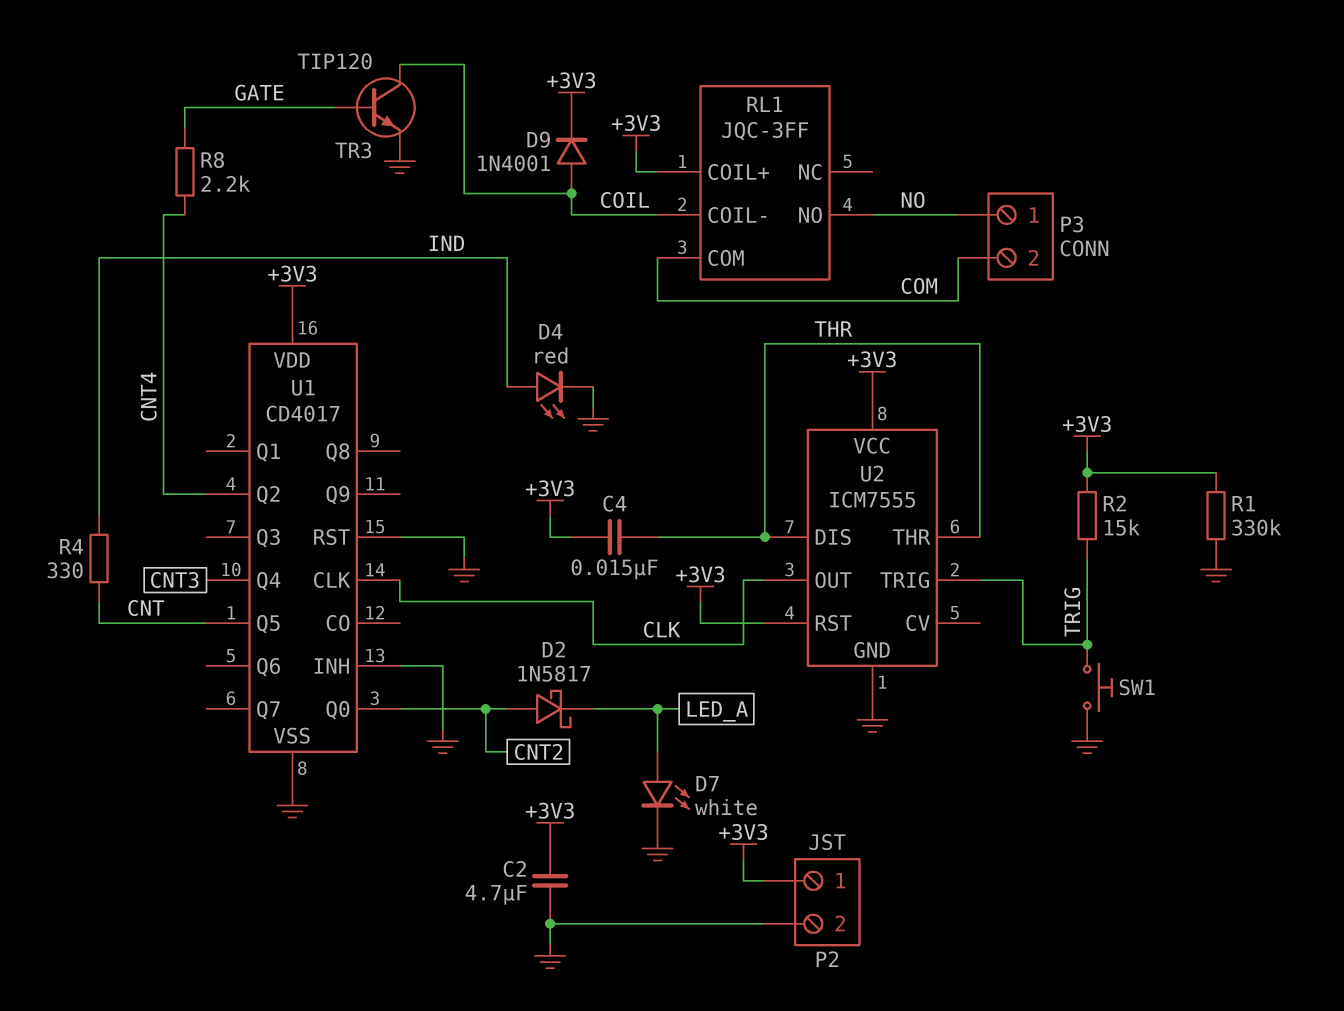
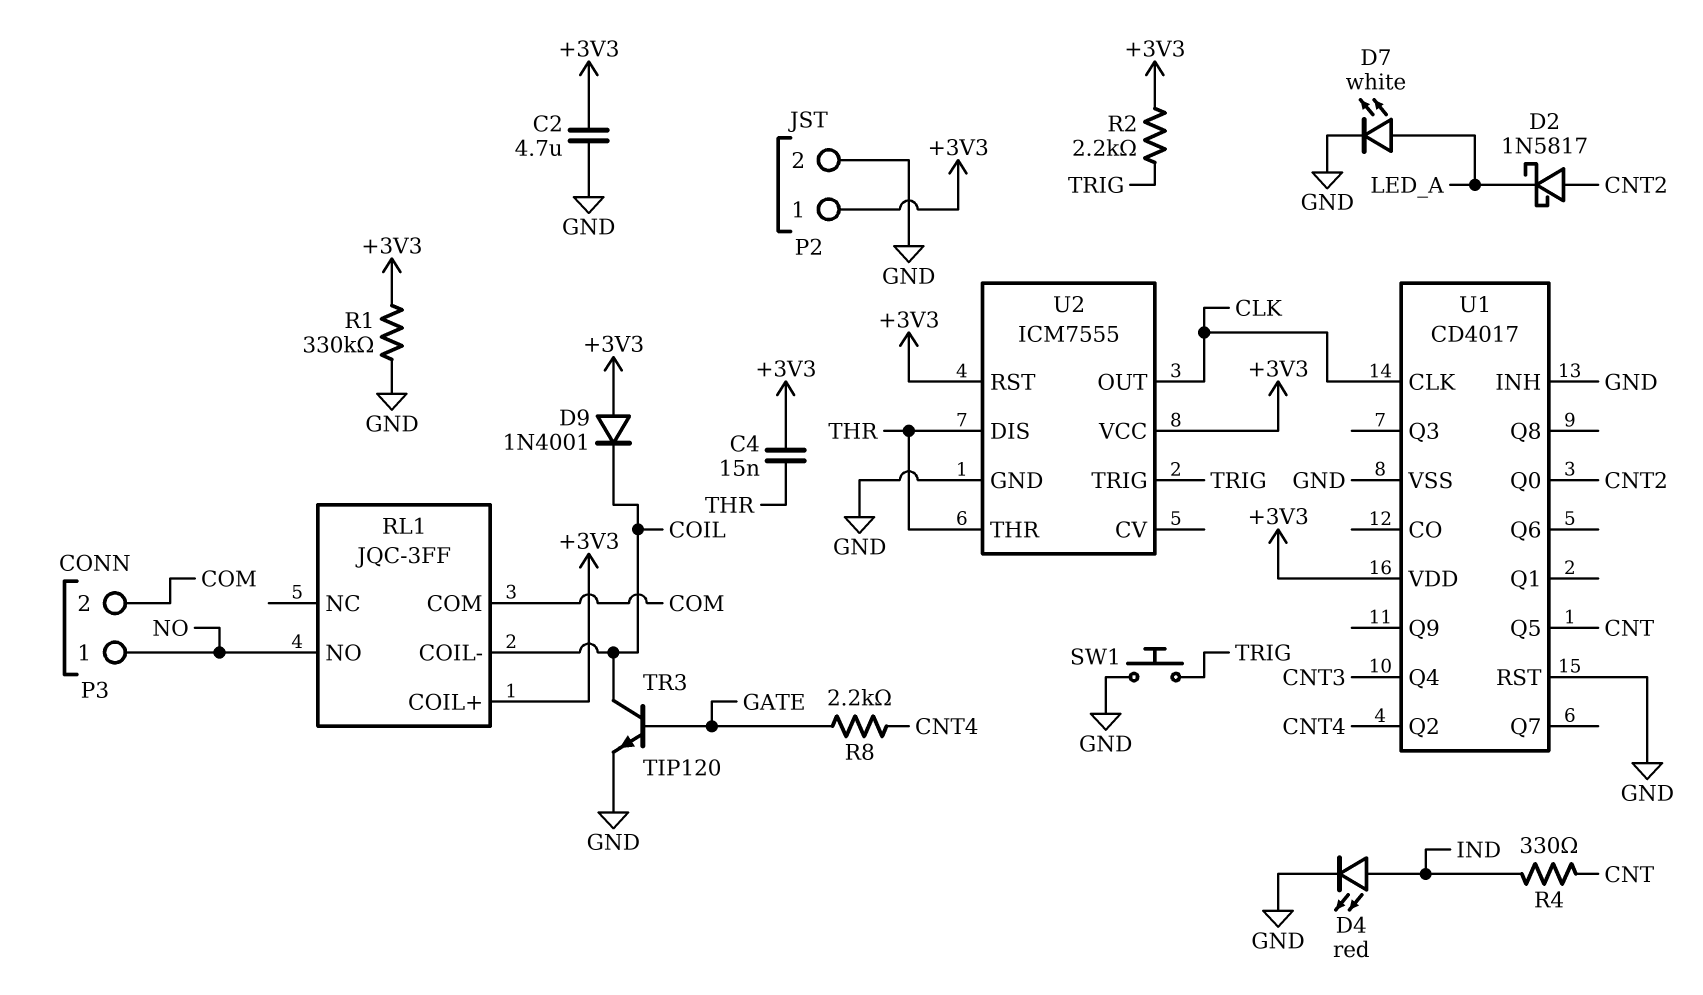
D9: diode 1N4001 (A COIL, K +3V3) -> diode 1N4001 (A +3V3, K COIL)
R2: 15k (+3V3, TRIG) -> 2.2k (+3V3, TRIG)

